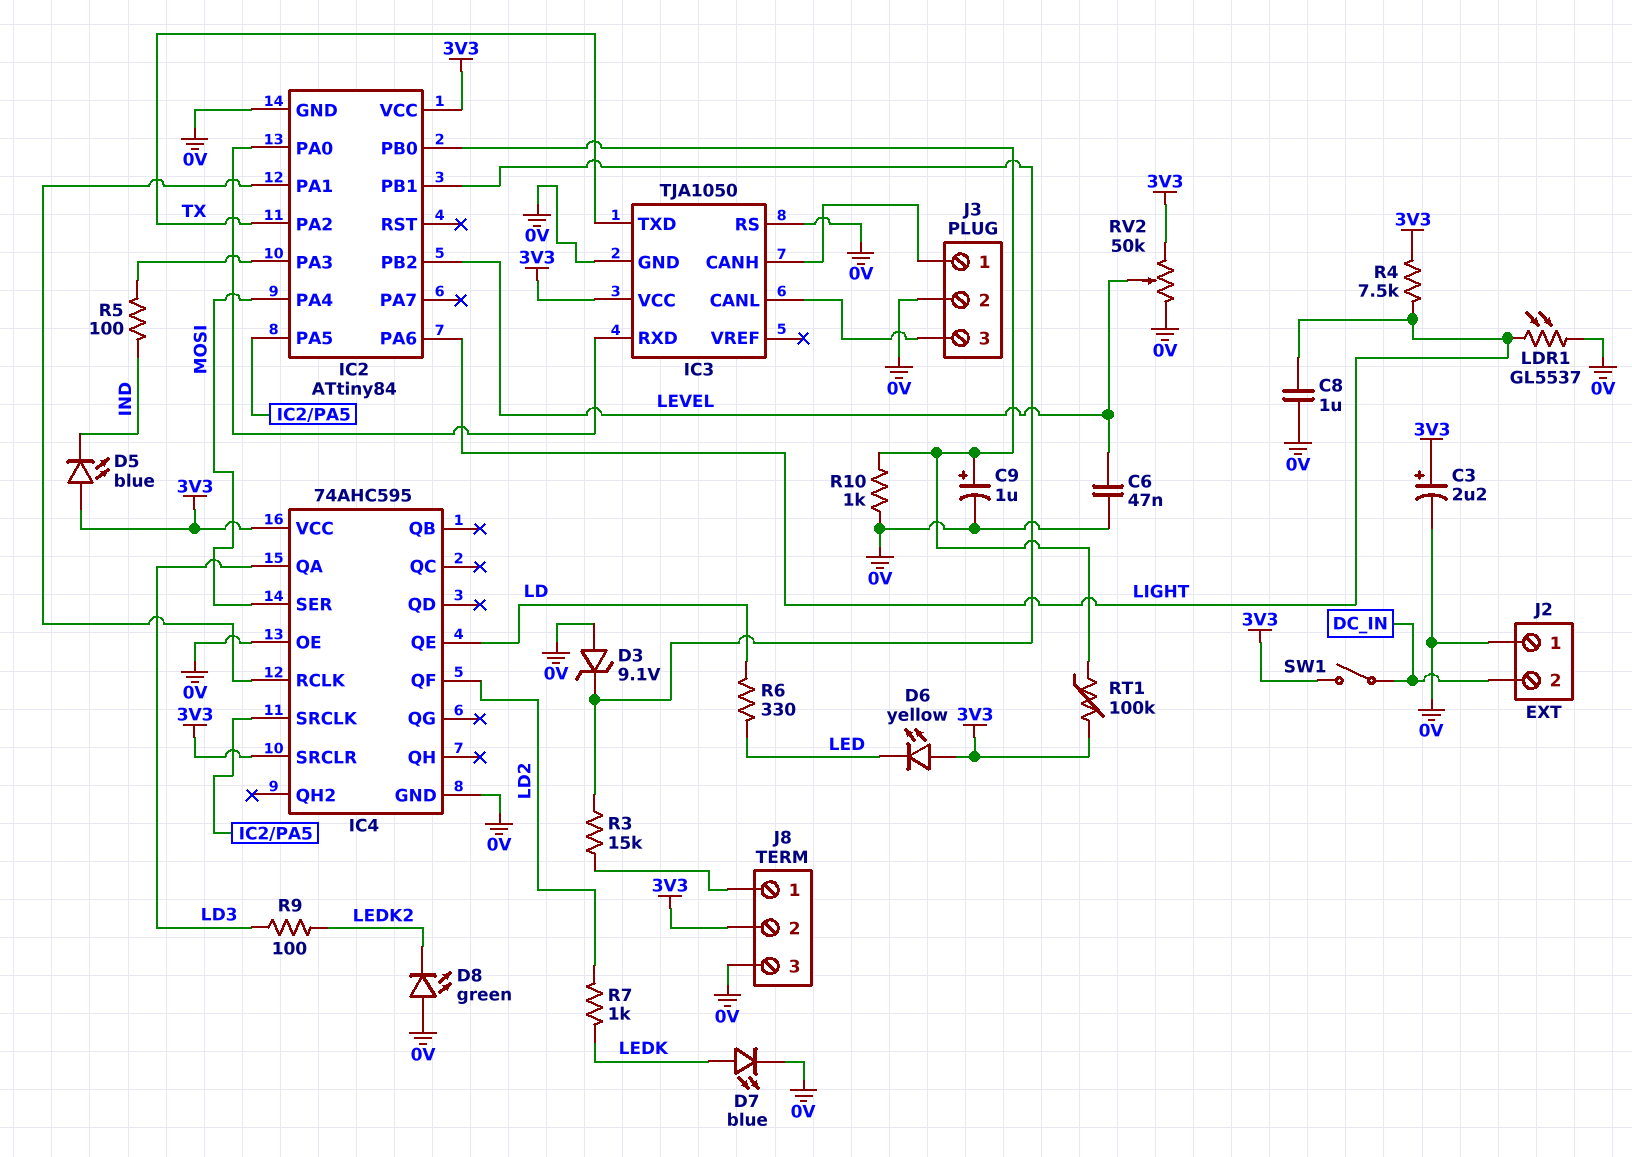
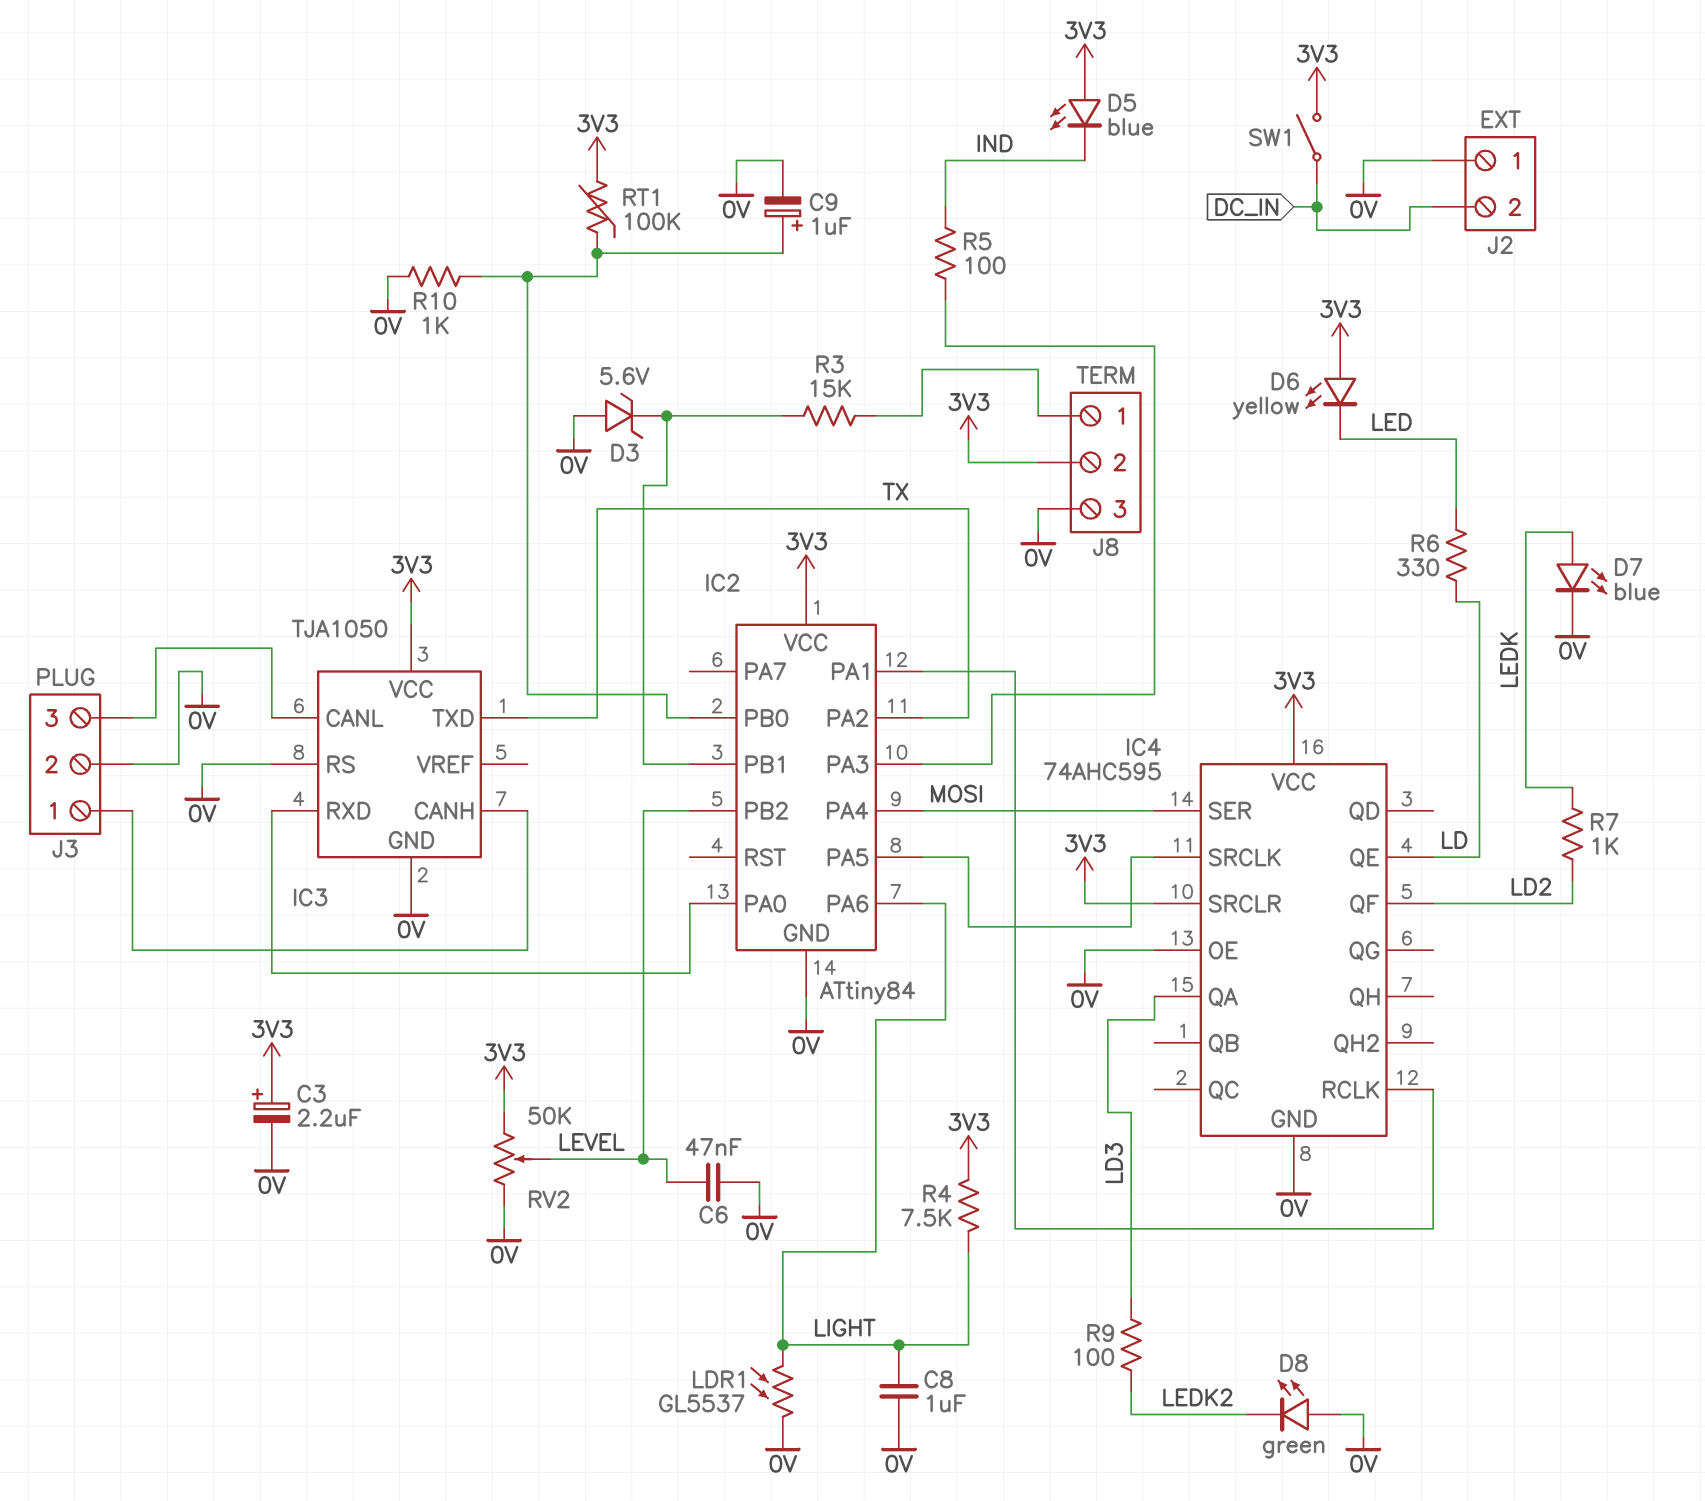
D3: zener 9.1V (A 0V, K IC2/PB1) -> zener 5.6V (A 0V, K IC2/PB1)

